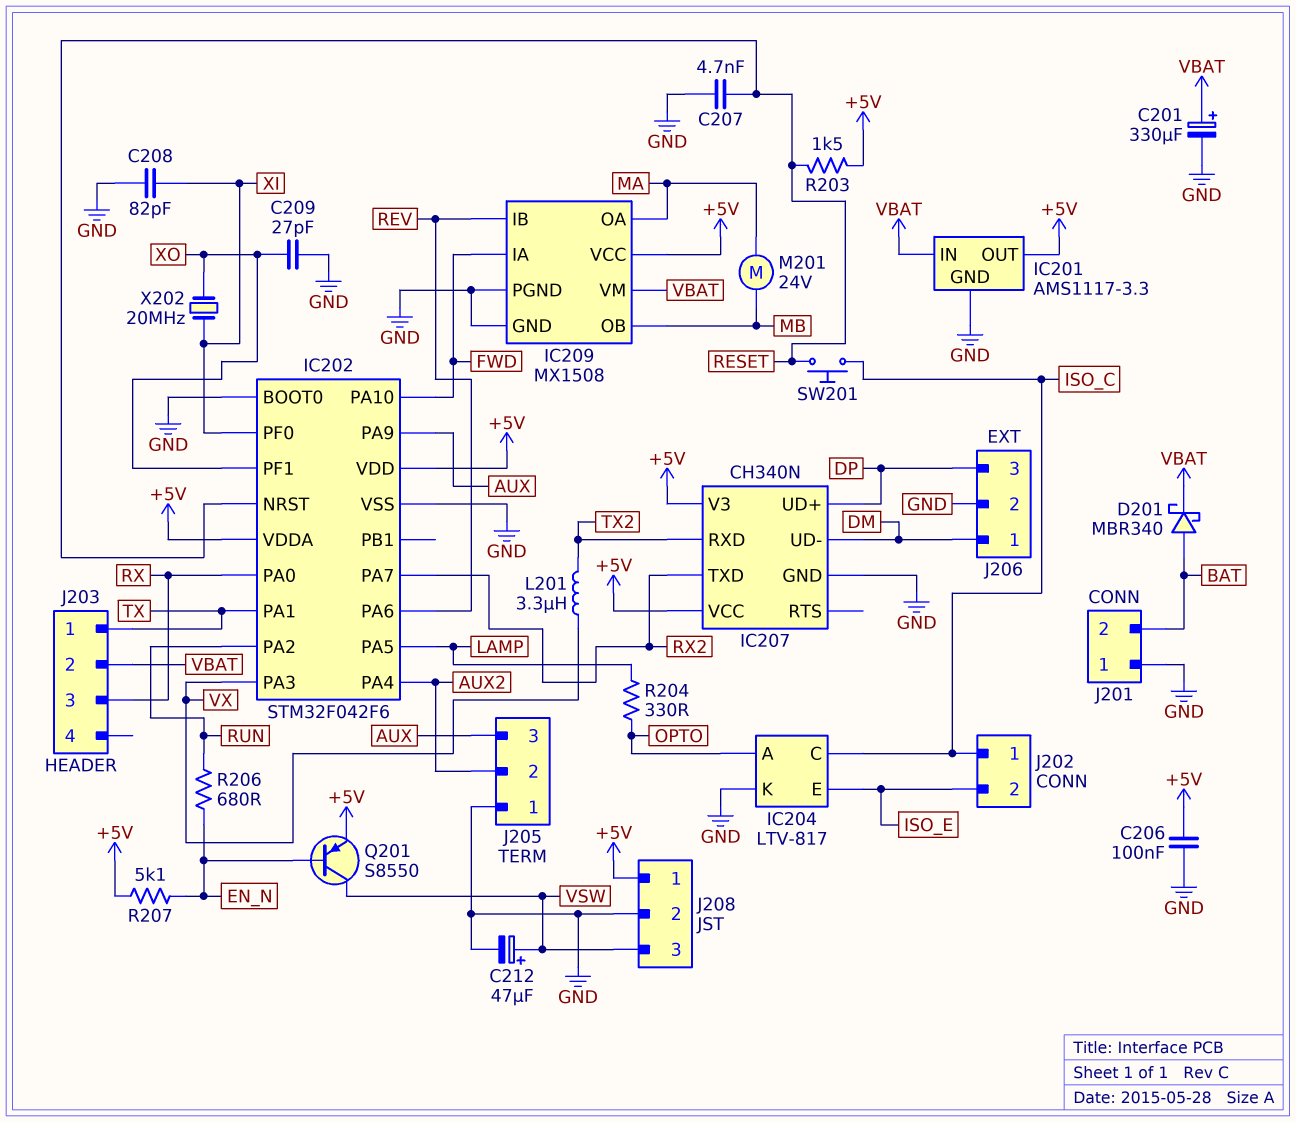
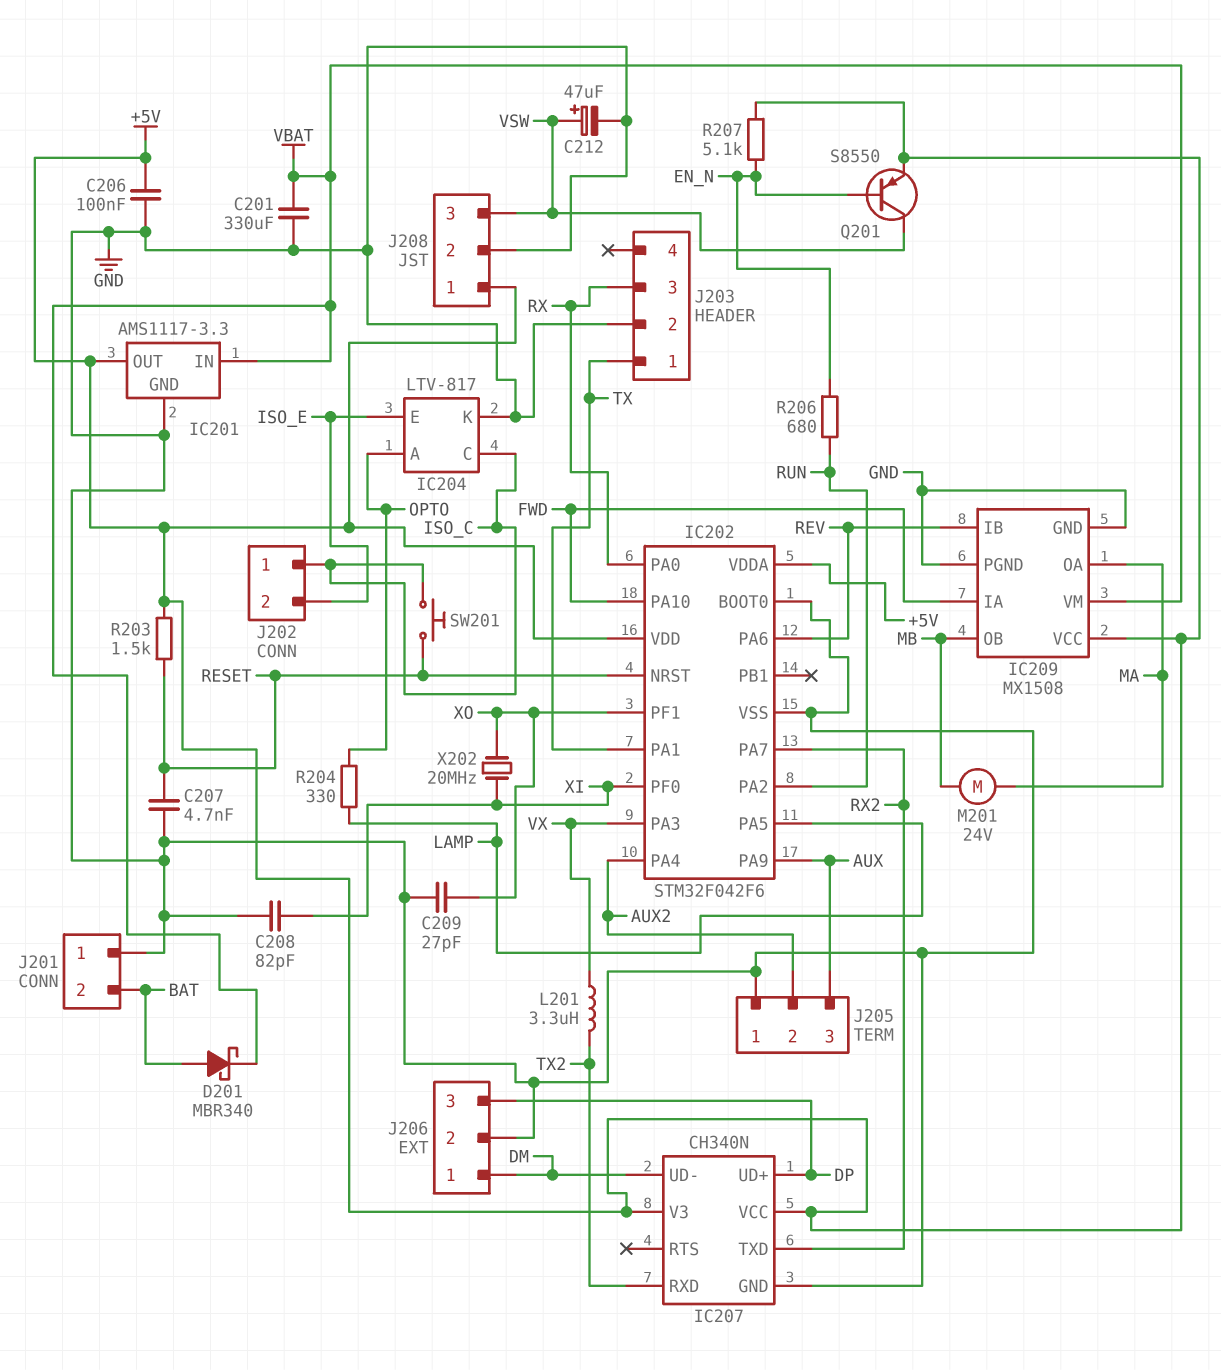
C201: 330uF (plus VBAT, minus GND) -> 330uF (GND, VBAT)
J203 pin 2: VBAT -> GND

